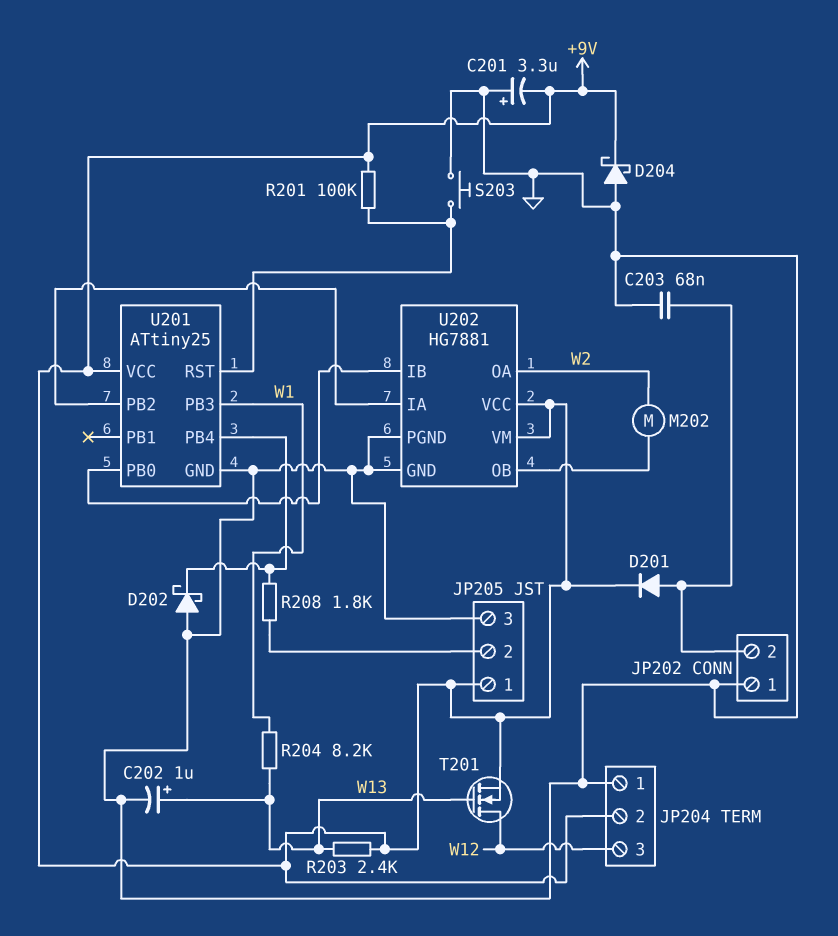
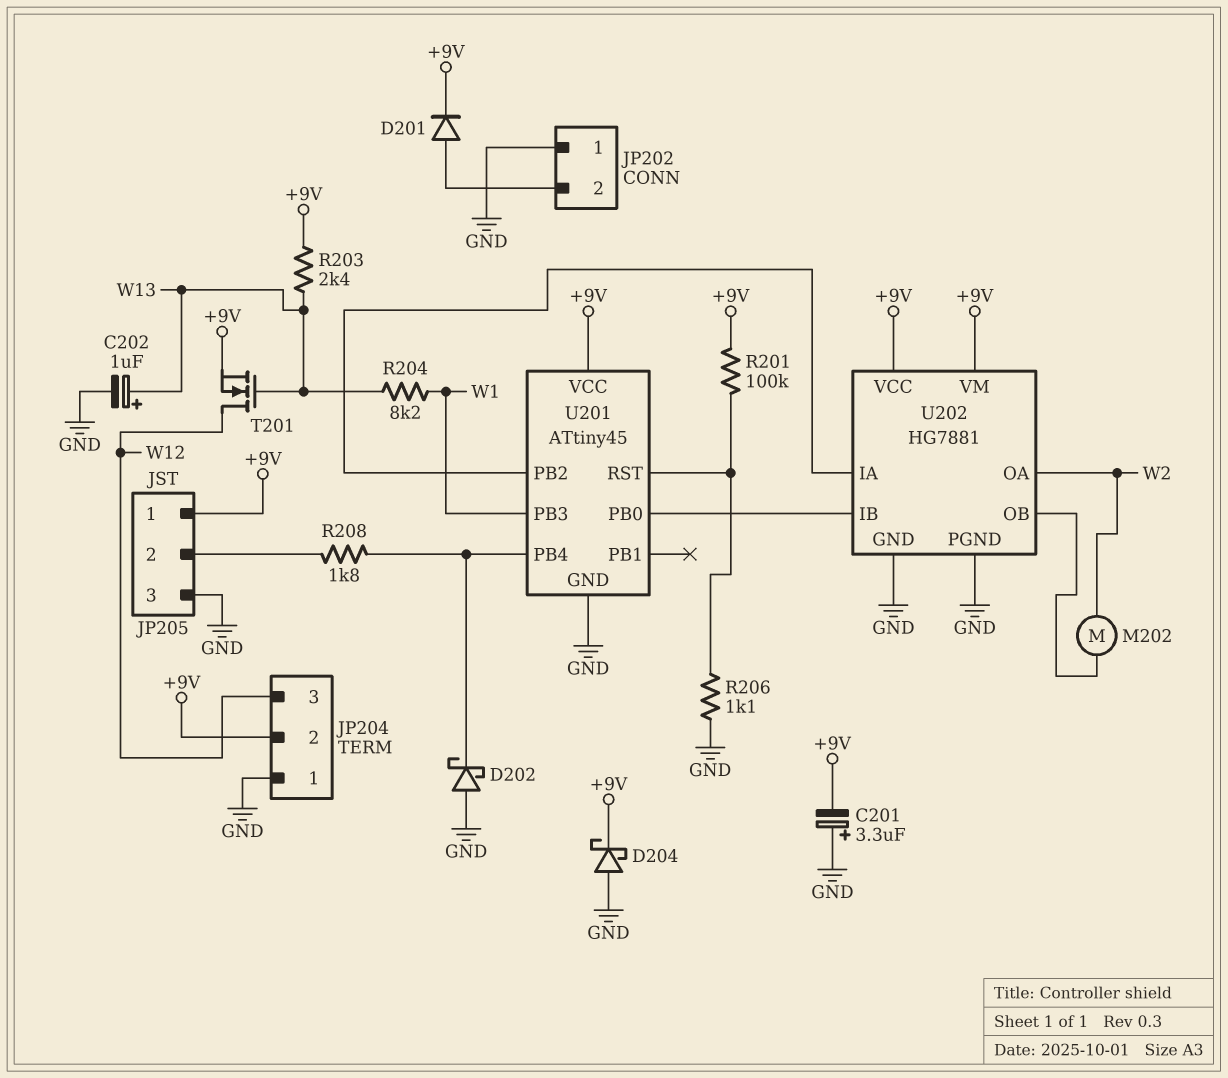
C203: 68nF (GND, JP202/2) -> none
R206: none -> 1.1k (GND, U201/RST)
S203: button (GND, U201/RST) -> none
U201: ATtiny25 -> ATtiny45

